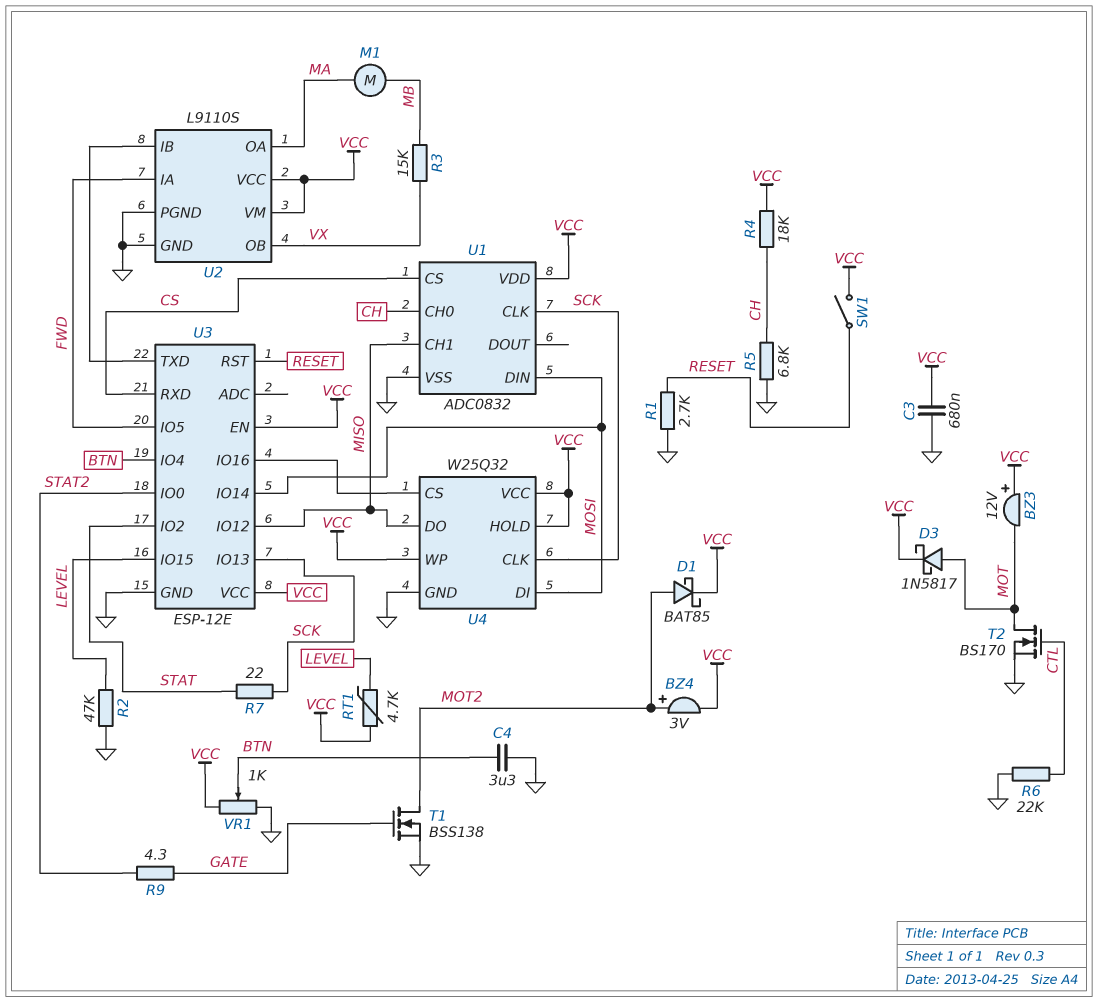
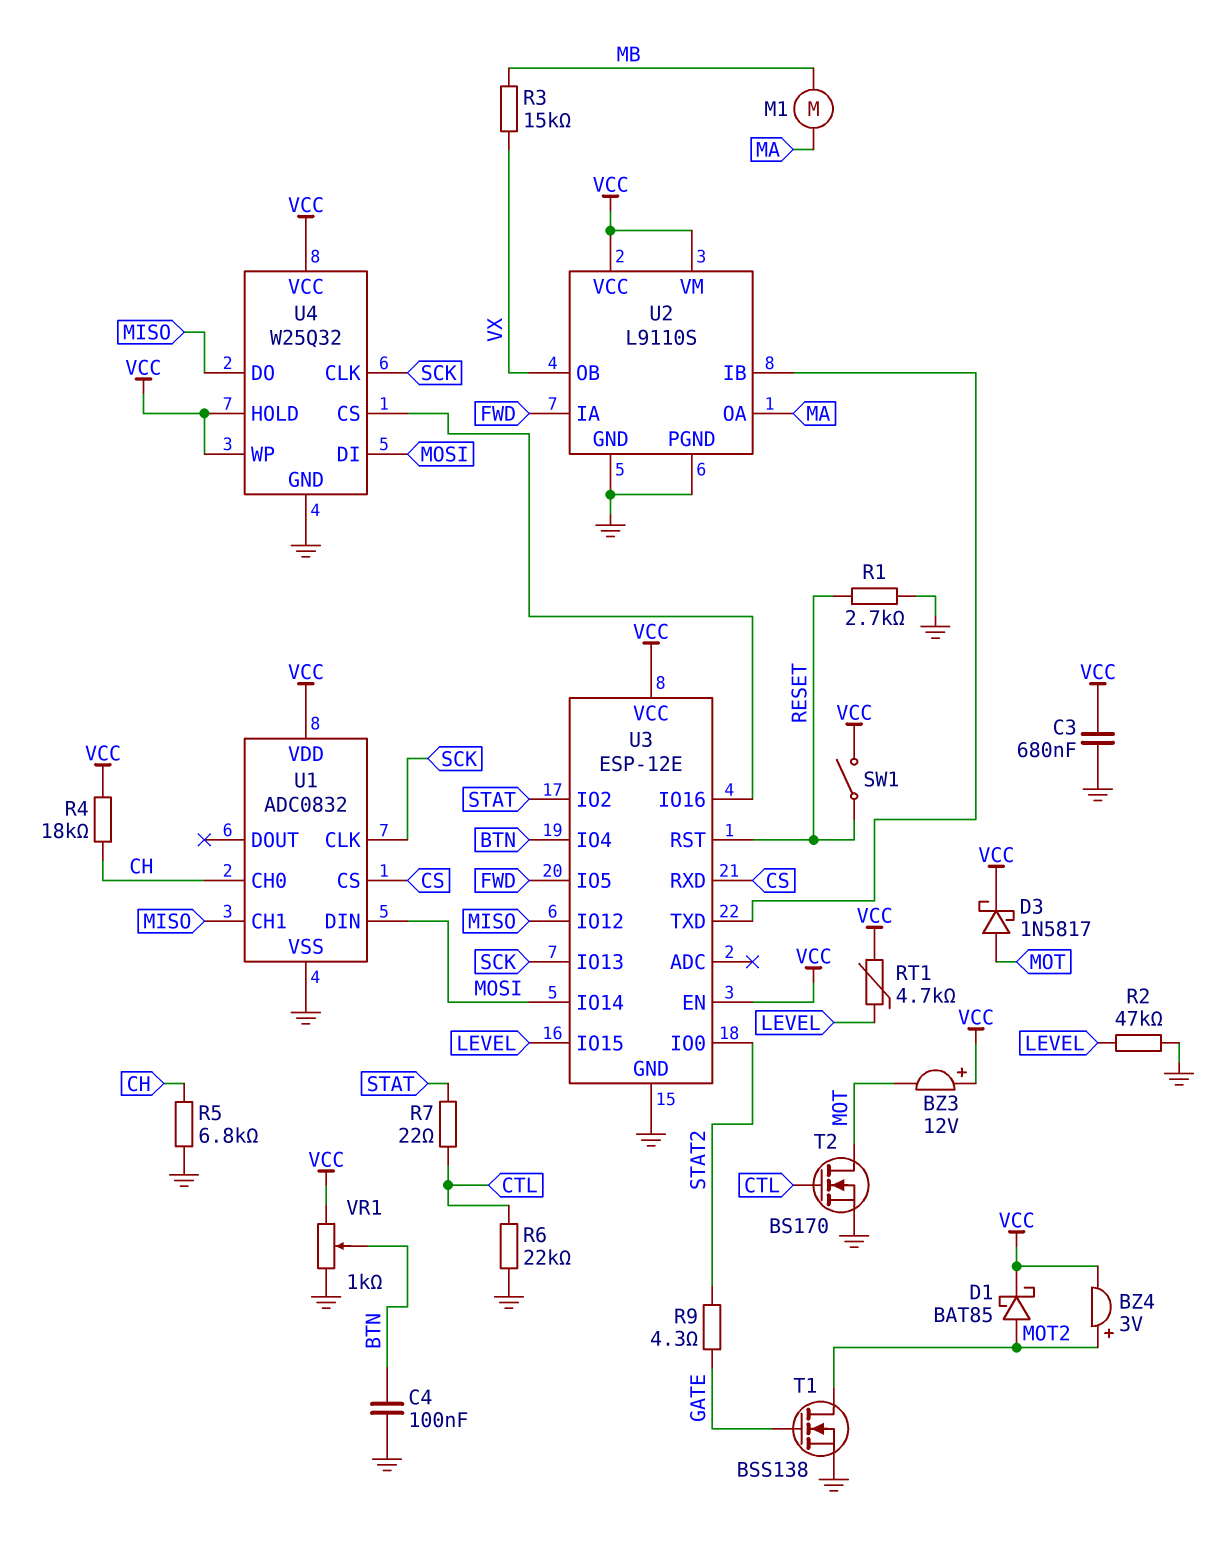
C4: 3.3uF (BTN, GND) -> 100nF (BTN, GND)
R7: 22 (SCK, STAT) -> 22 (CTL, STAT)

